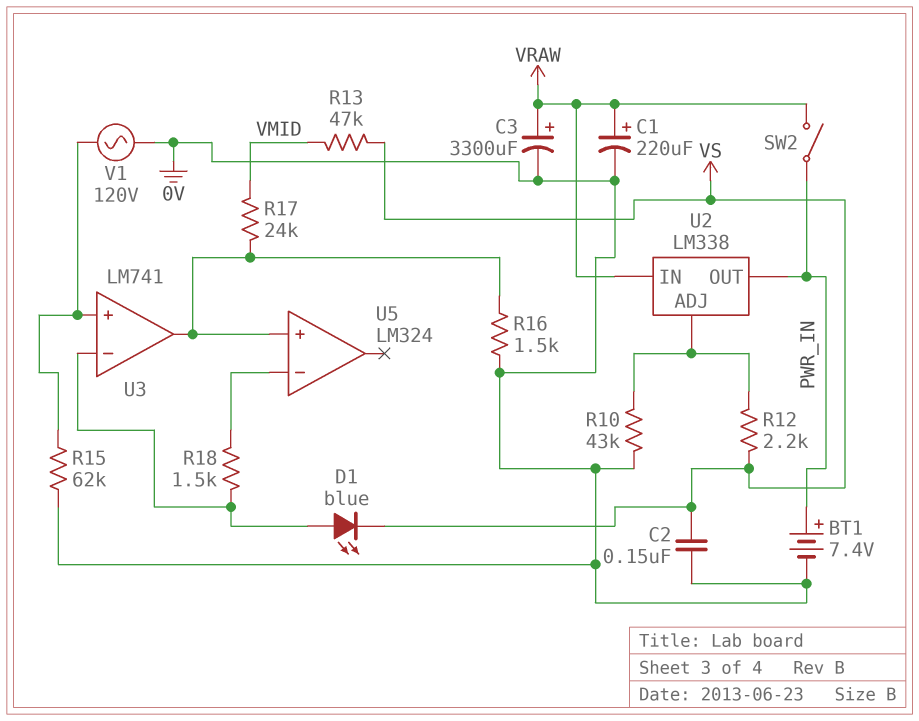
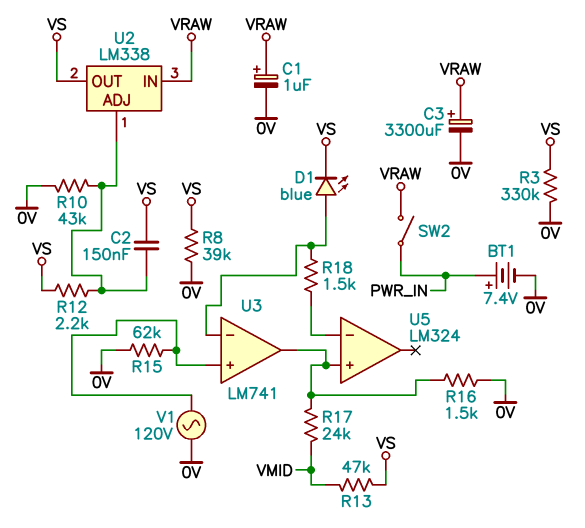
C1: 220uF (plus VRAW, minus 0V) -> 1uF (plus VRAW, minus 0V)
C2: 150nF (0V, VS) -> 150nF (U2/ADJ, VS)
R3: none -> 330k (0V, VS)
R8: none -> 39k (0V, VS)
U2 pin OUT: PWR_IN -> VS

